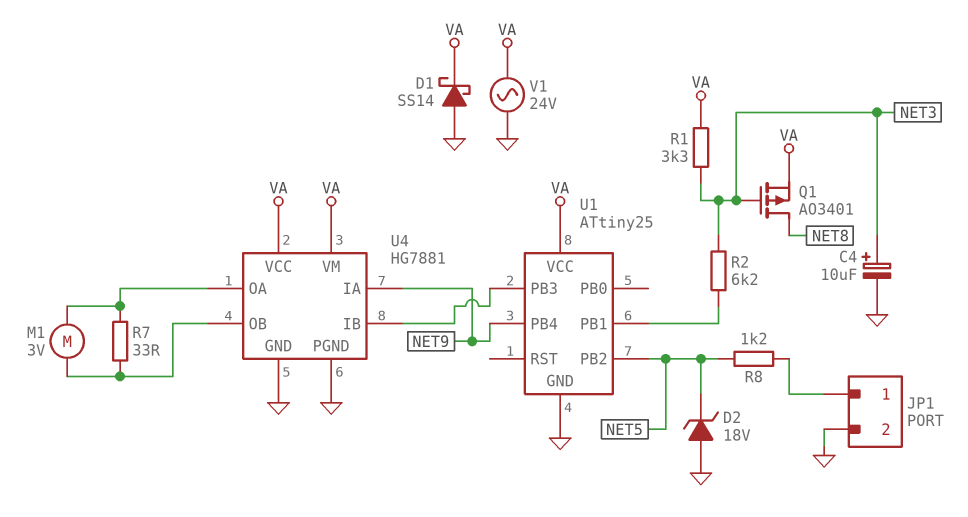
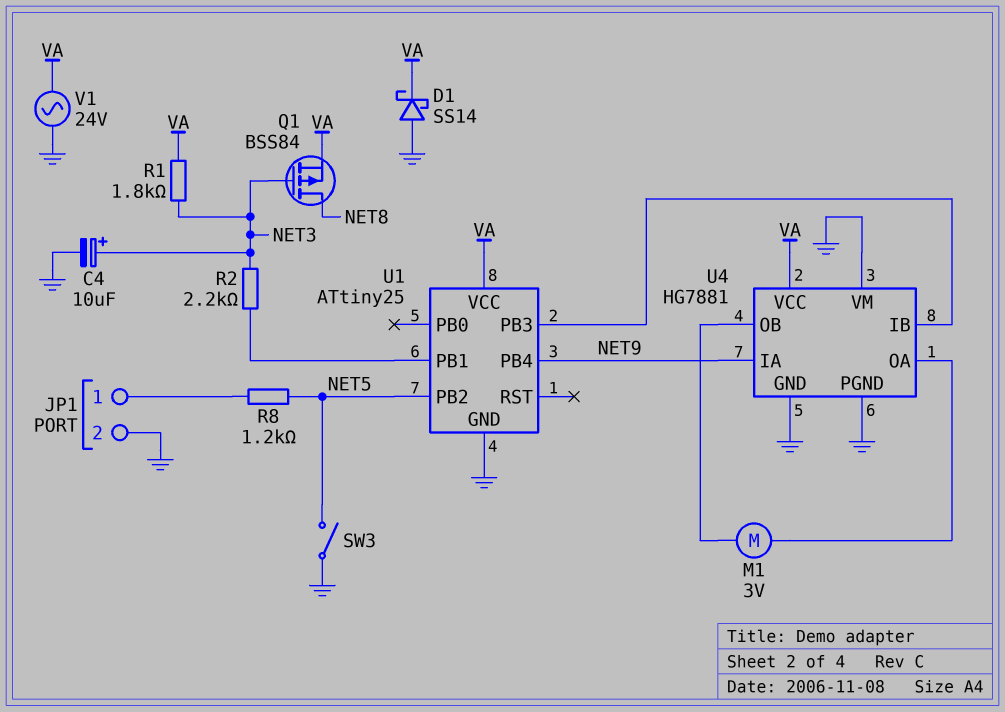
D2: zener 18V (A GND, K NET5) -> none
Q1: PMOS AO3401 (G NET3, D NET8, S VA) -> PMOS BSS84 (G NET3, D NET8, S VA)
R1: 3.3k (NET3, VA) -> 1.8k (NET3, VA)
R2: 6.2k (NET3, U1/PB1) -> 2.2k (NET3, U1/PB1)
R7: 33 (U4/OA, U4/OB) -> none
SW3: none -> switch (GND, NET5)
U4 pin VM: VA -> GND

